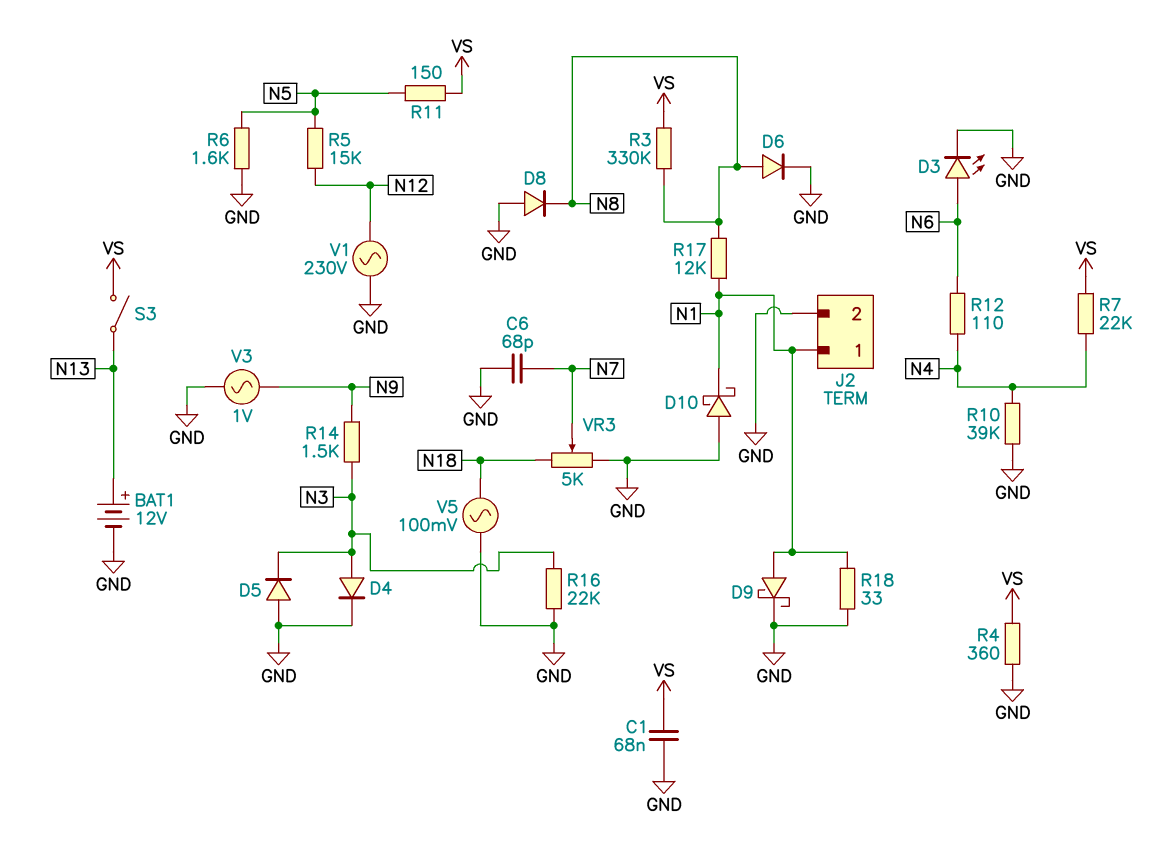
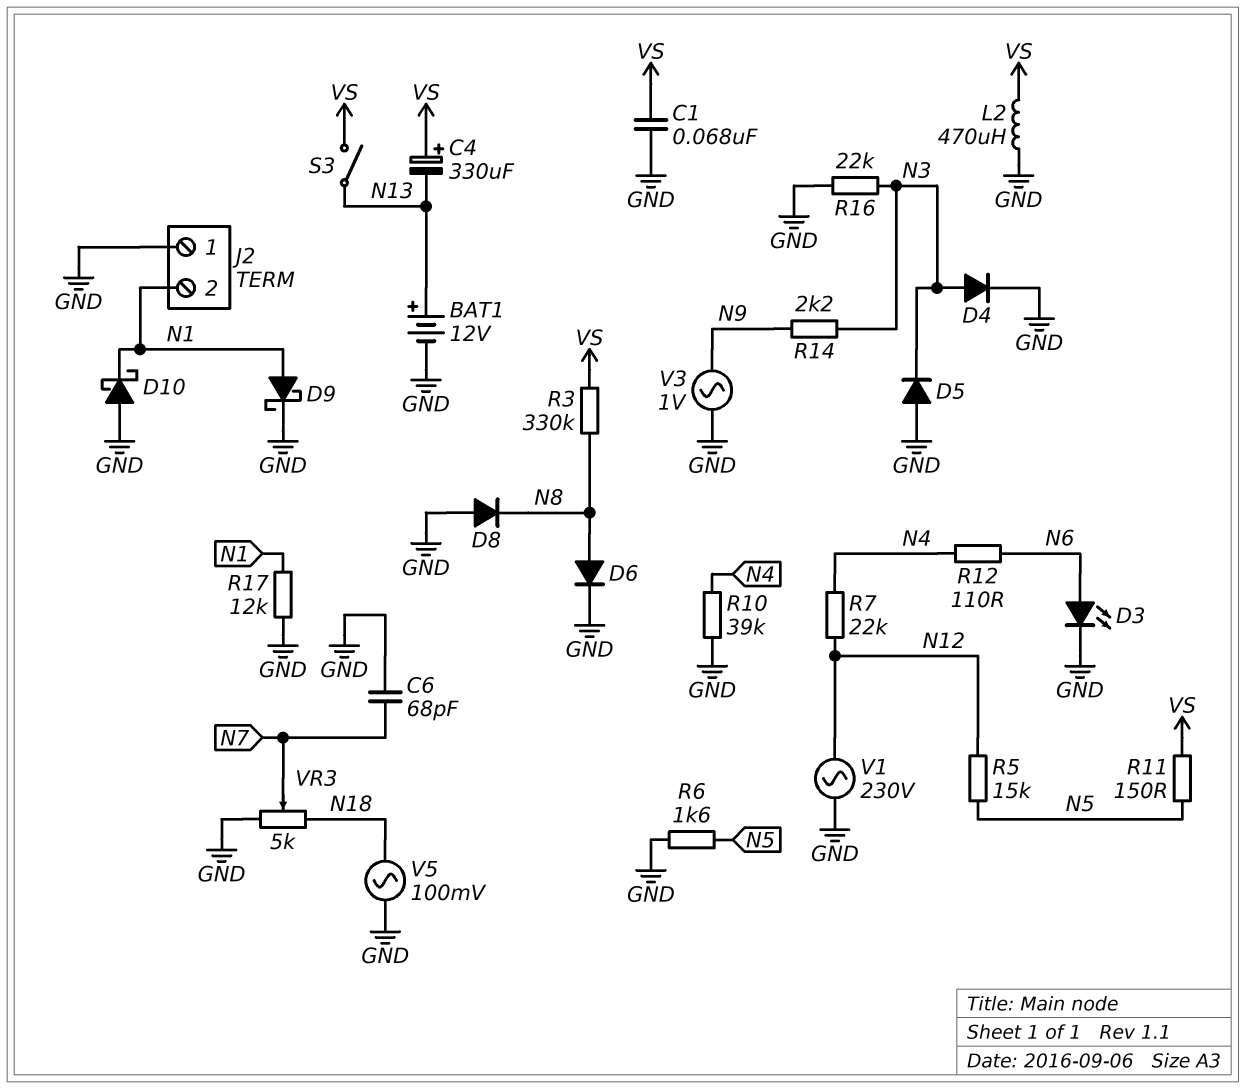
C4: none -> 330uF (plus VS, minus N13)
J2 pin 1: N1 -> GND
J2 pin 2: GND -> N1
L2: none -> 470uH (GND, VS)
R4: 360 (GND, VS) -> none
R7: 22k (N4, VS) -> 22k (N4, N12)
R14: 1.5k (N3, N9) -> 2.2k (N3, N9)
R17: 12k (N1, N8) -> 12k (GND, N1)
R18: 33 (GND, N1) -> none

